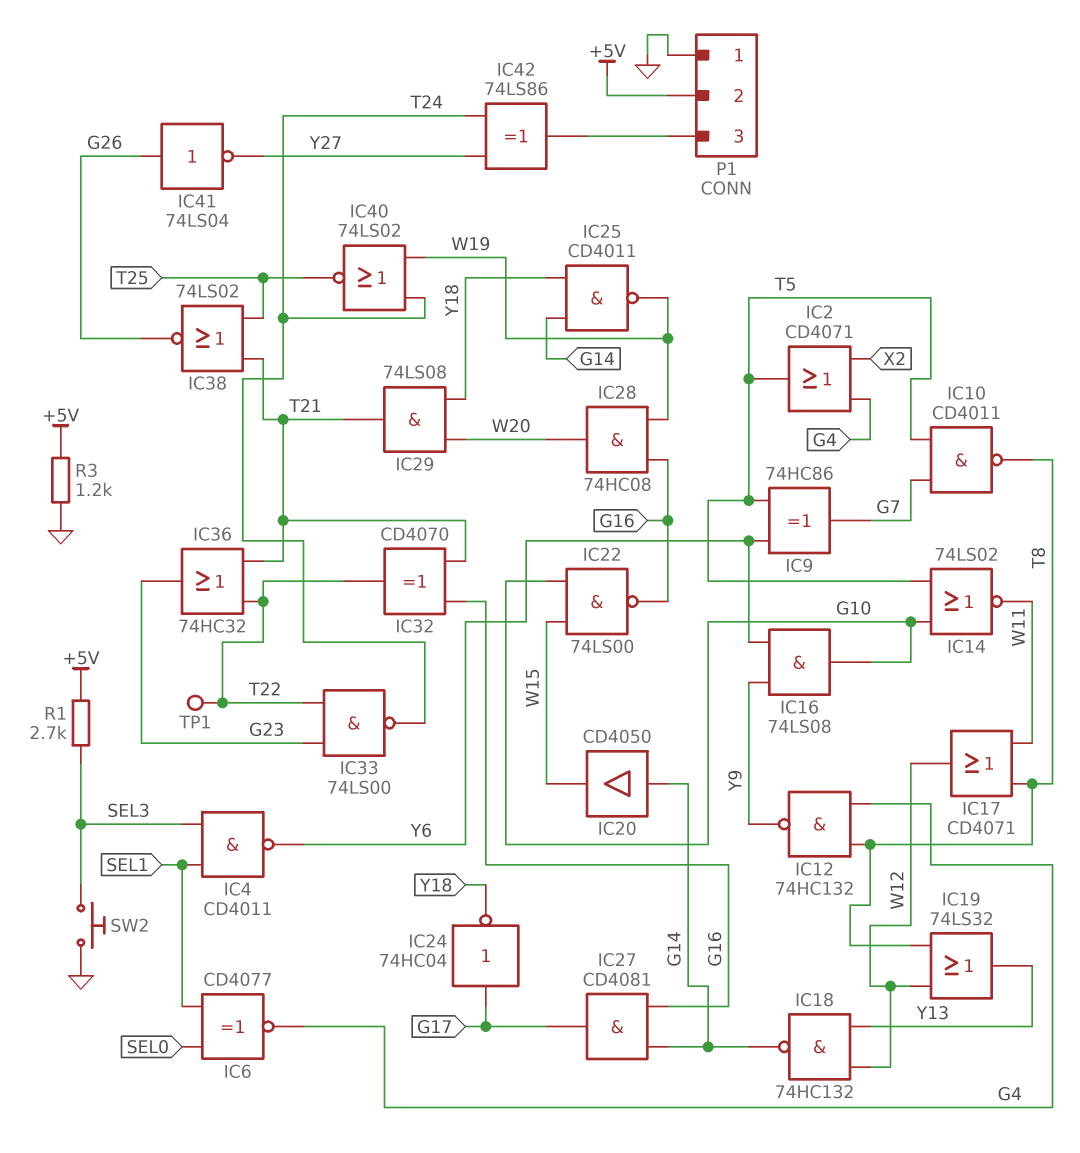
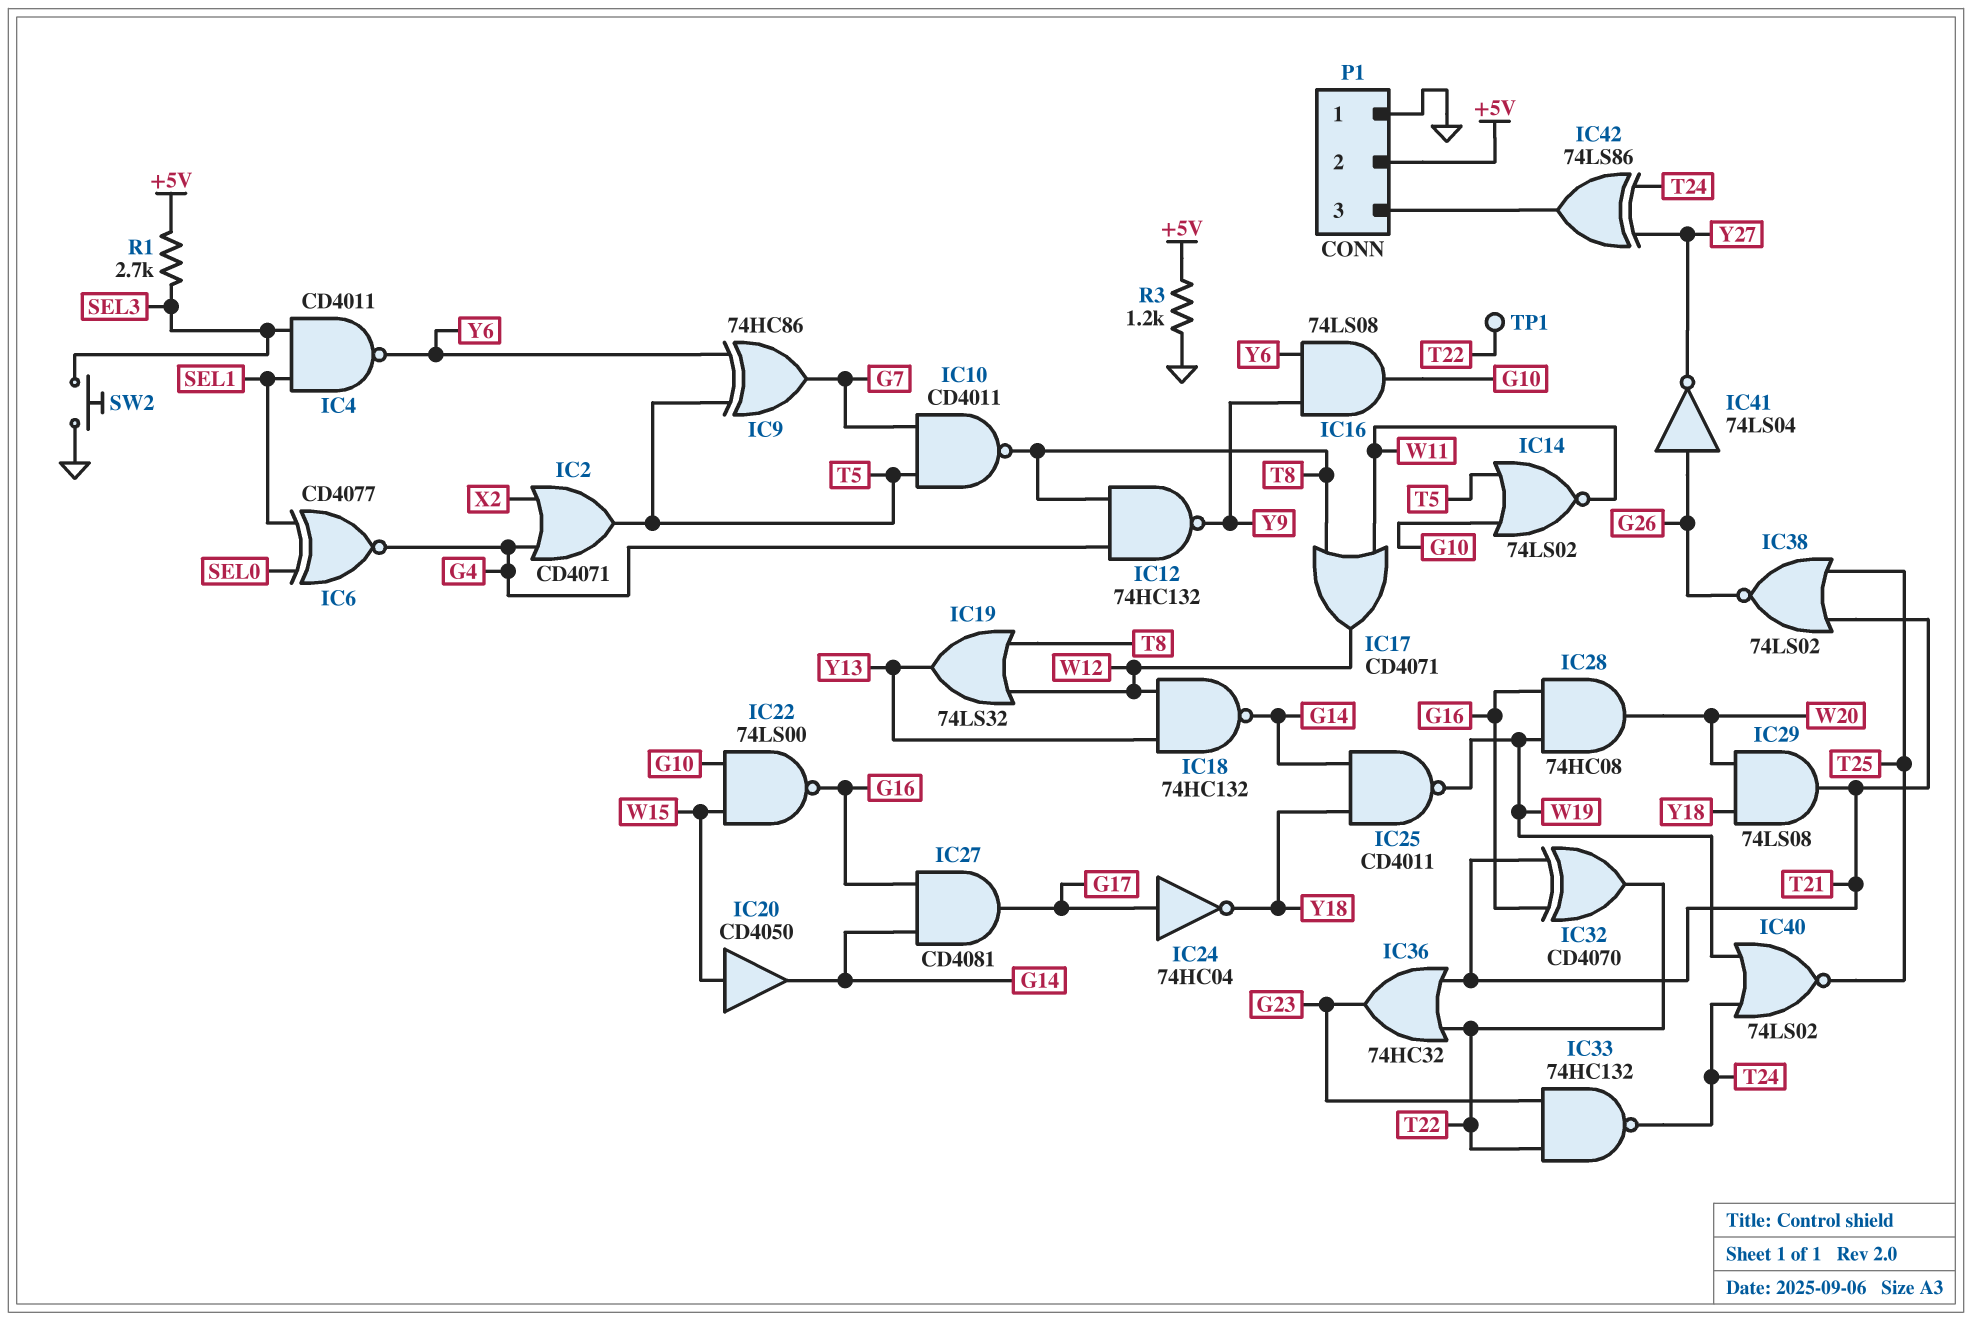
IC20: buffer CD4050 (in G14, out W15) -> buffer CD4050 (in W15, out G14)
IC33: NAND 74LS00 (in G23, in T22, out T24) -> NAND 74HC132 (in G23, in T22, out T24)

